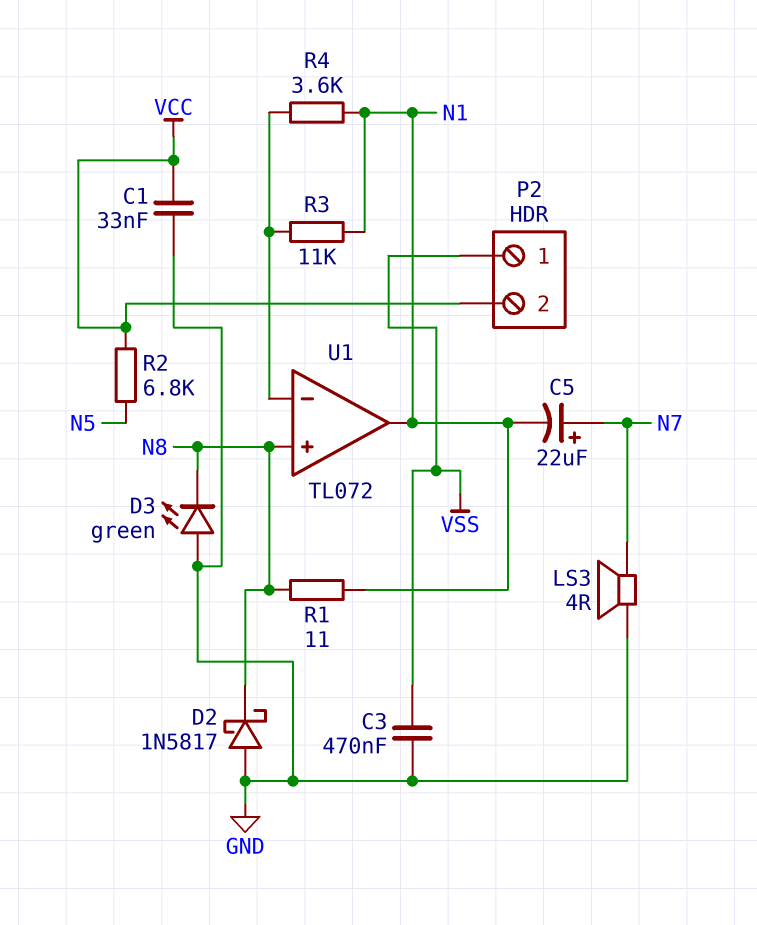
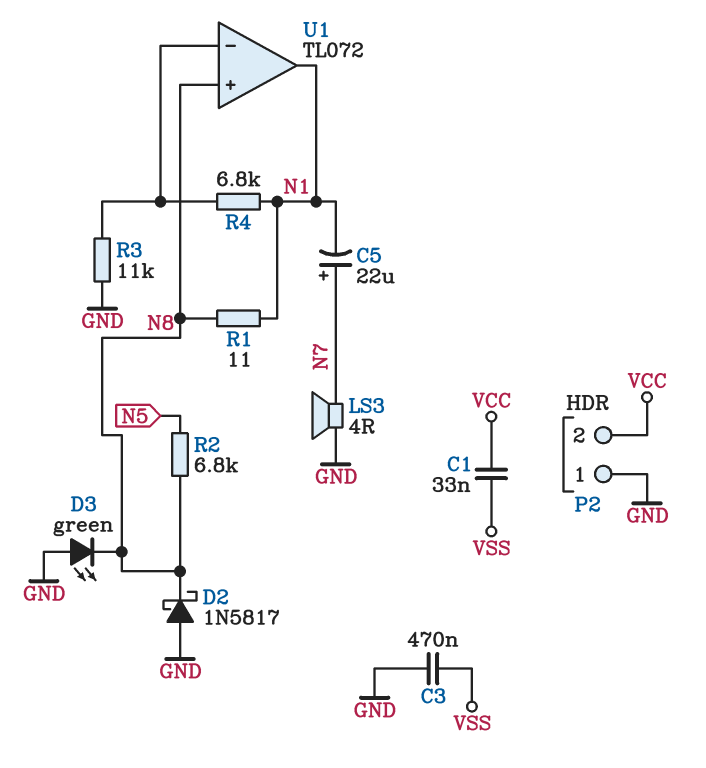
C1: 33nF (GND, VCC) -> 33nF (VCC, VSS)
P2 pin 1: VSS -> GND
R2: 6.8k (N5, VCC) -> 6.8k (N5, N8)
R3: 11k (N1, U1/in-) -> 11k (GND, U1/in-)
R4: 3.6k (N1, U1/in-) -> 6.8k (N1, U1/in-)

